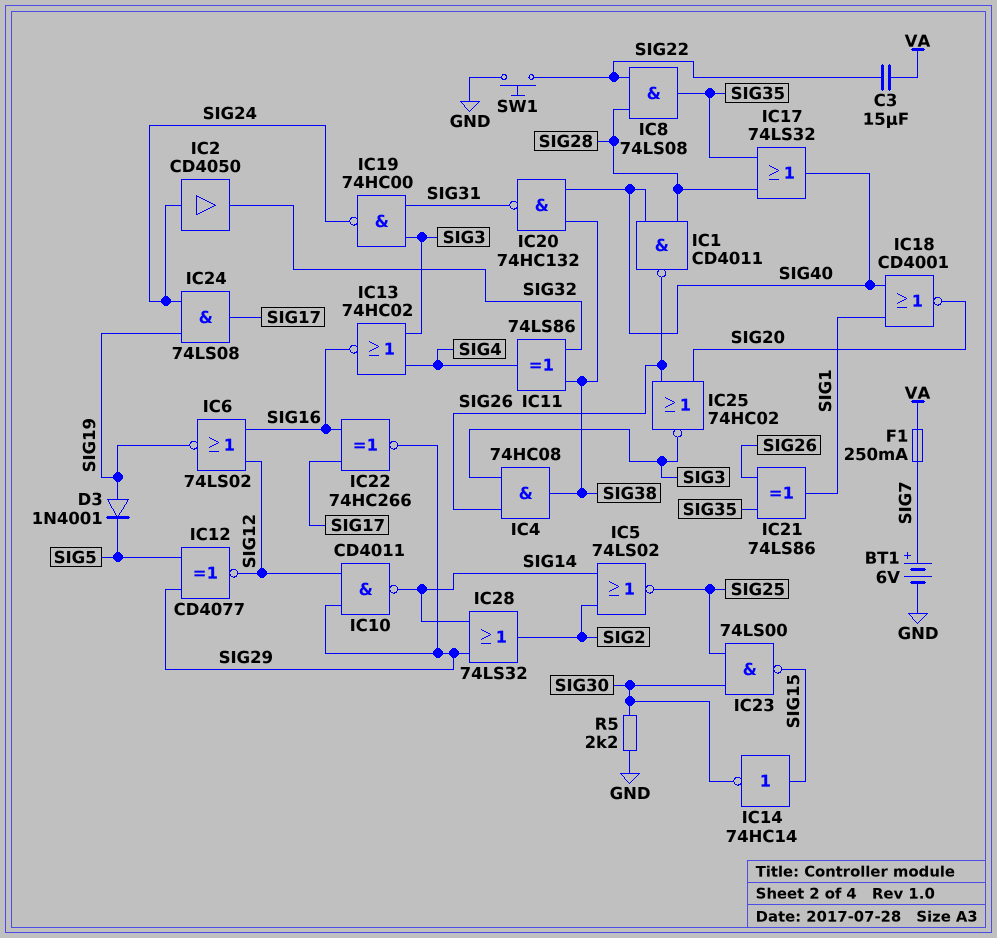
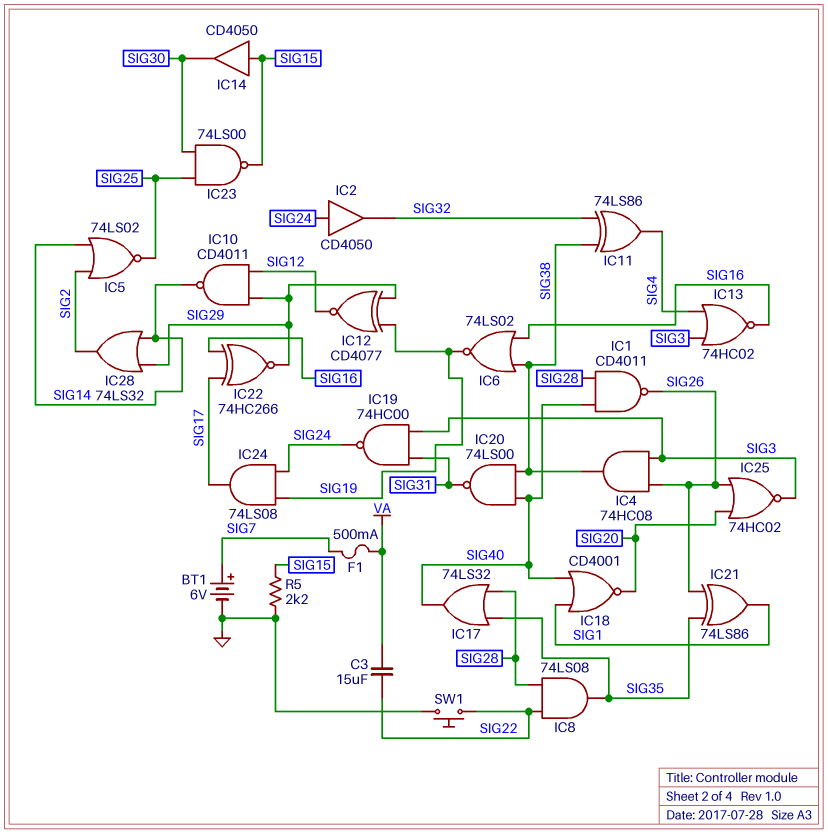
D3: diode 1N4001 (A SIG19, K SIG5) -> none
F1: 250mA (SIG7, VA) -> 500mA (SIG7, VA)
IC6: NOR 74LS02 (in SIG12, in SIG16, out SIG19) -> NOR 74LS02 (in SIG16, in SIG38, out SIG19)
IC12: XNOR CD4077 (in SIG5, in SIG29, out SIG12) -> XNOR CD4077 (in SIG19, in SIG29, out SIG12)
IC14: NOT 74HC14 (in SIG15, out SIG30) -> buffer CD4050 (in SIG15, out SIG30)
IC20: NAND 74HC132 (in SIG38, in SIG40, out SIG31) -> NAND 74LS00 (in SIG38, in SIG40, out SIG31)
R5: 2.2k (GND, SIG30) -> 2.2k (GND, SIG15)

